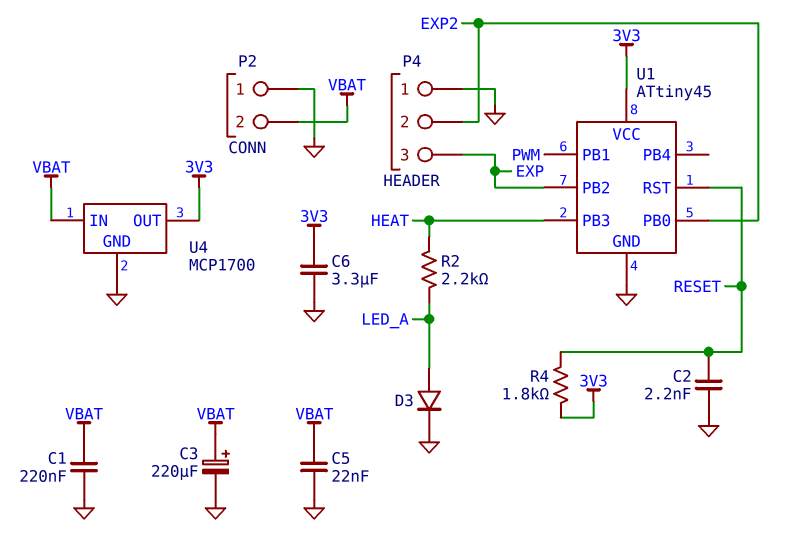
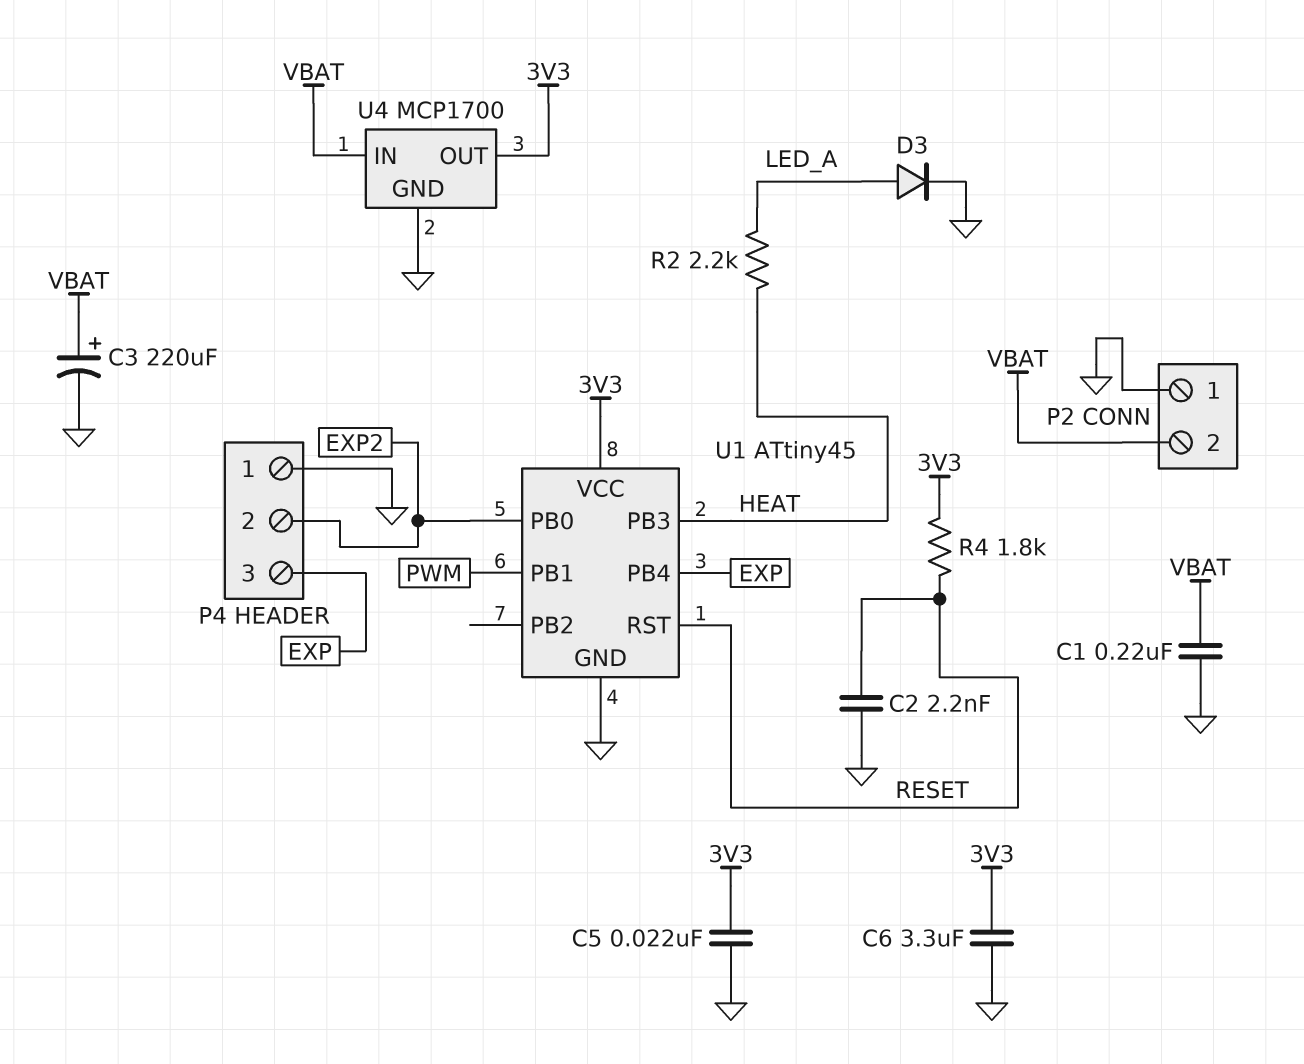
C5: 22nF (GND, VBAT) -> 22nF (3V3, GND)
U1 pin PB2: EXP -> none
U1 pin PB4: none -> EXP

